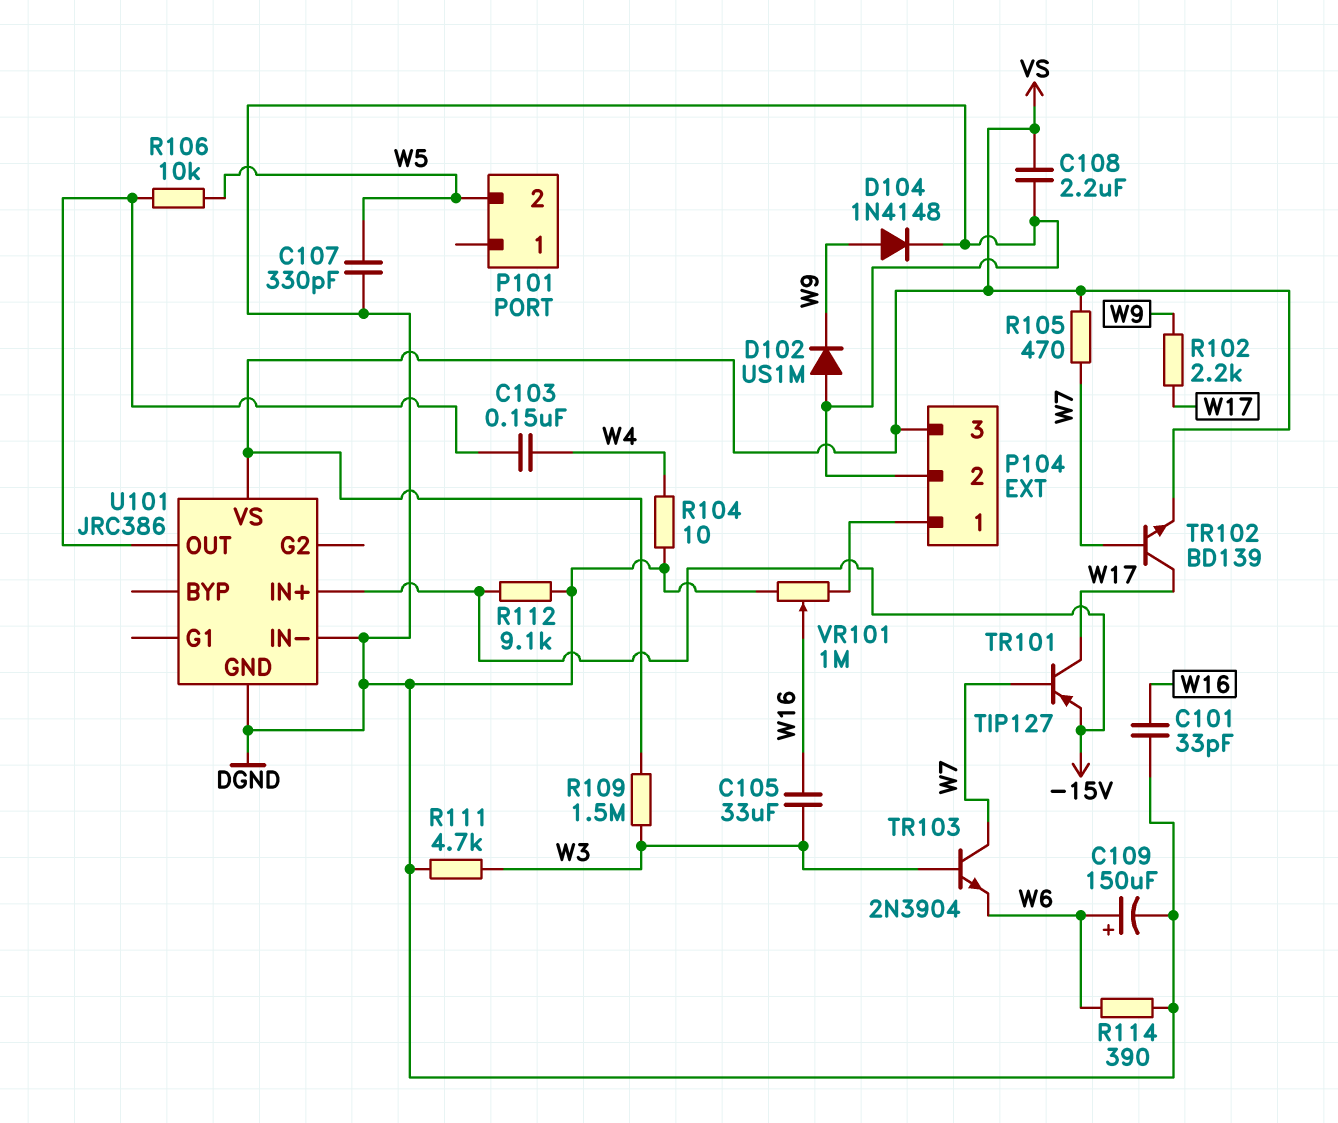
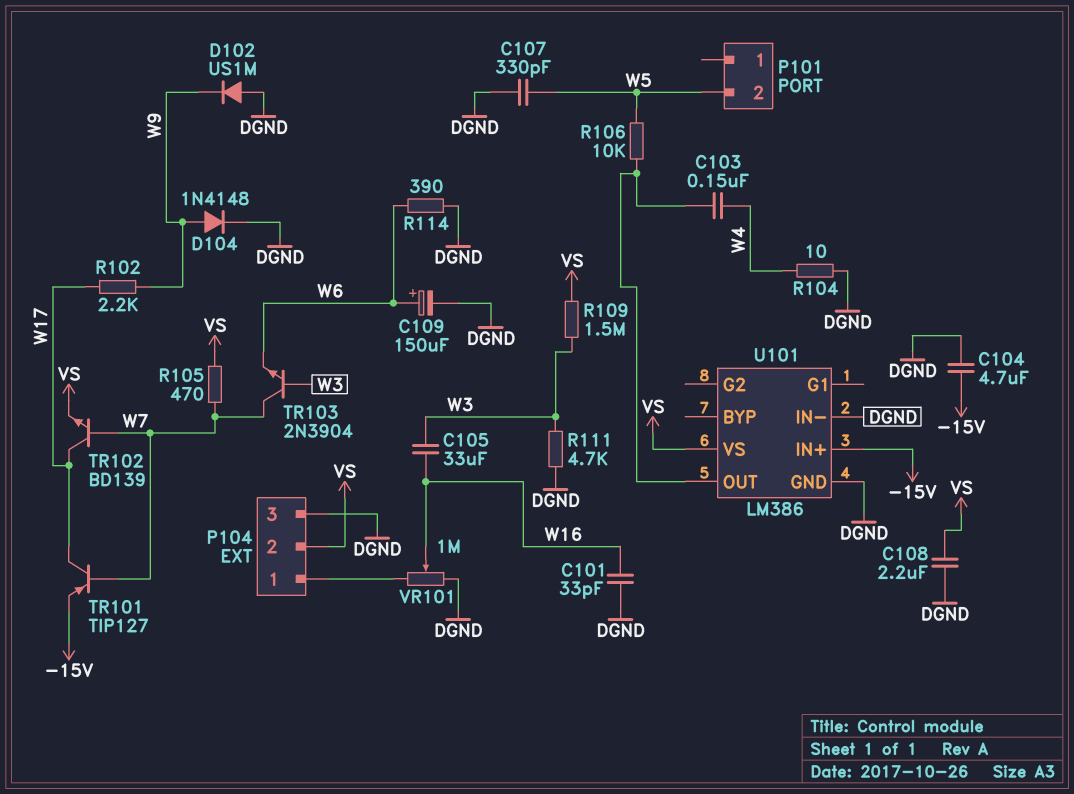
C104: none -> 4.7uF (-15V, DGND)
P104 pin 2: DGND -> VS
P104 pin 3: VS -> DGND
R112: 9.1k (-15V, DGND) -> none
U101: JRC386 -> LM386

